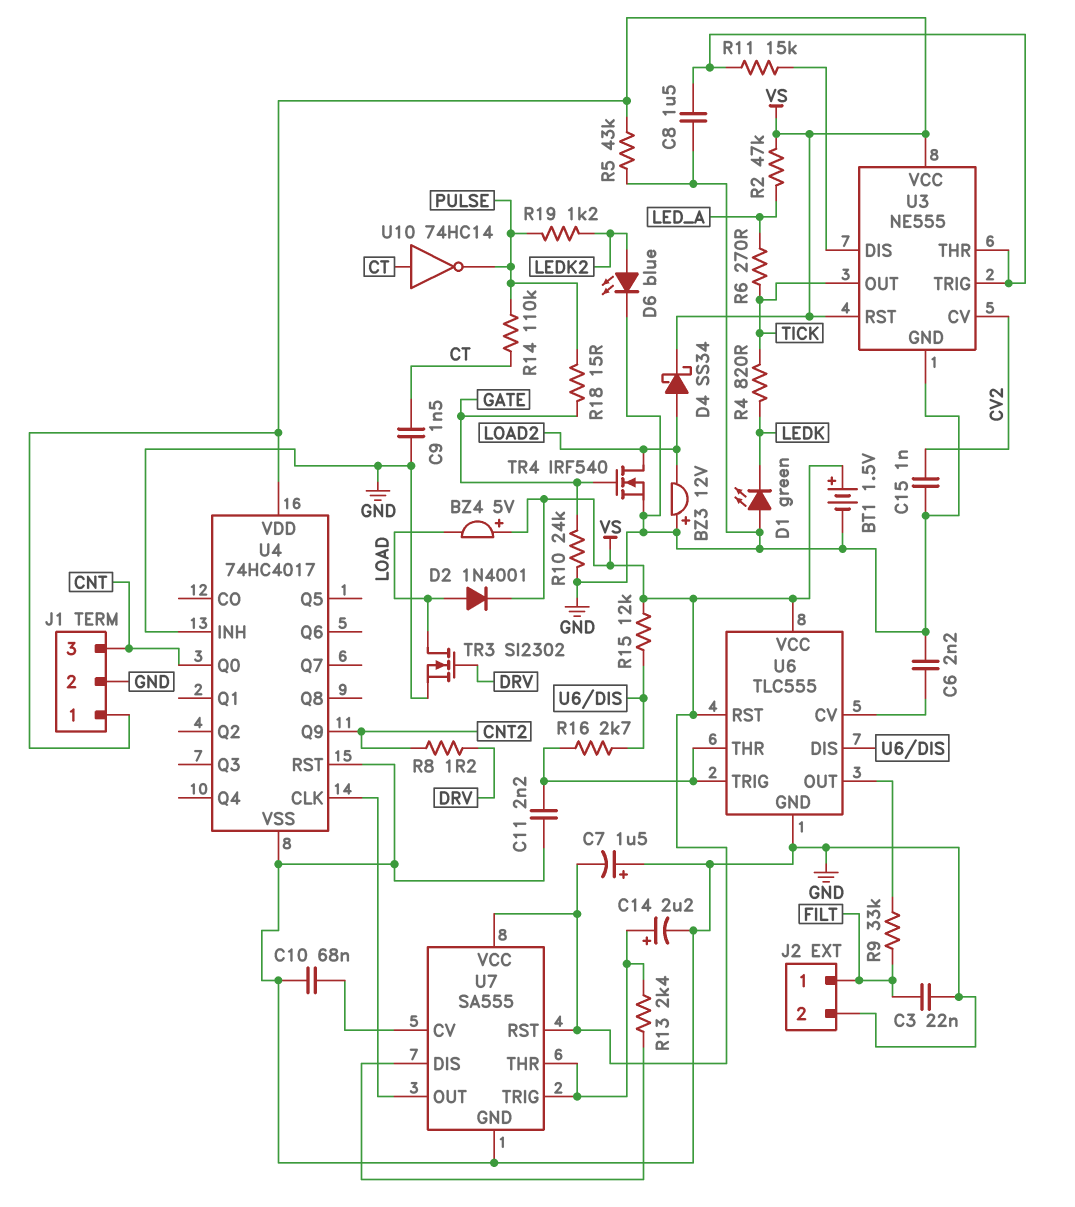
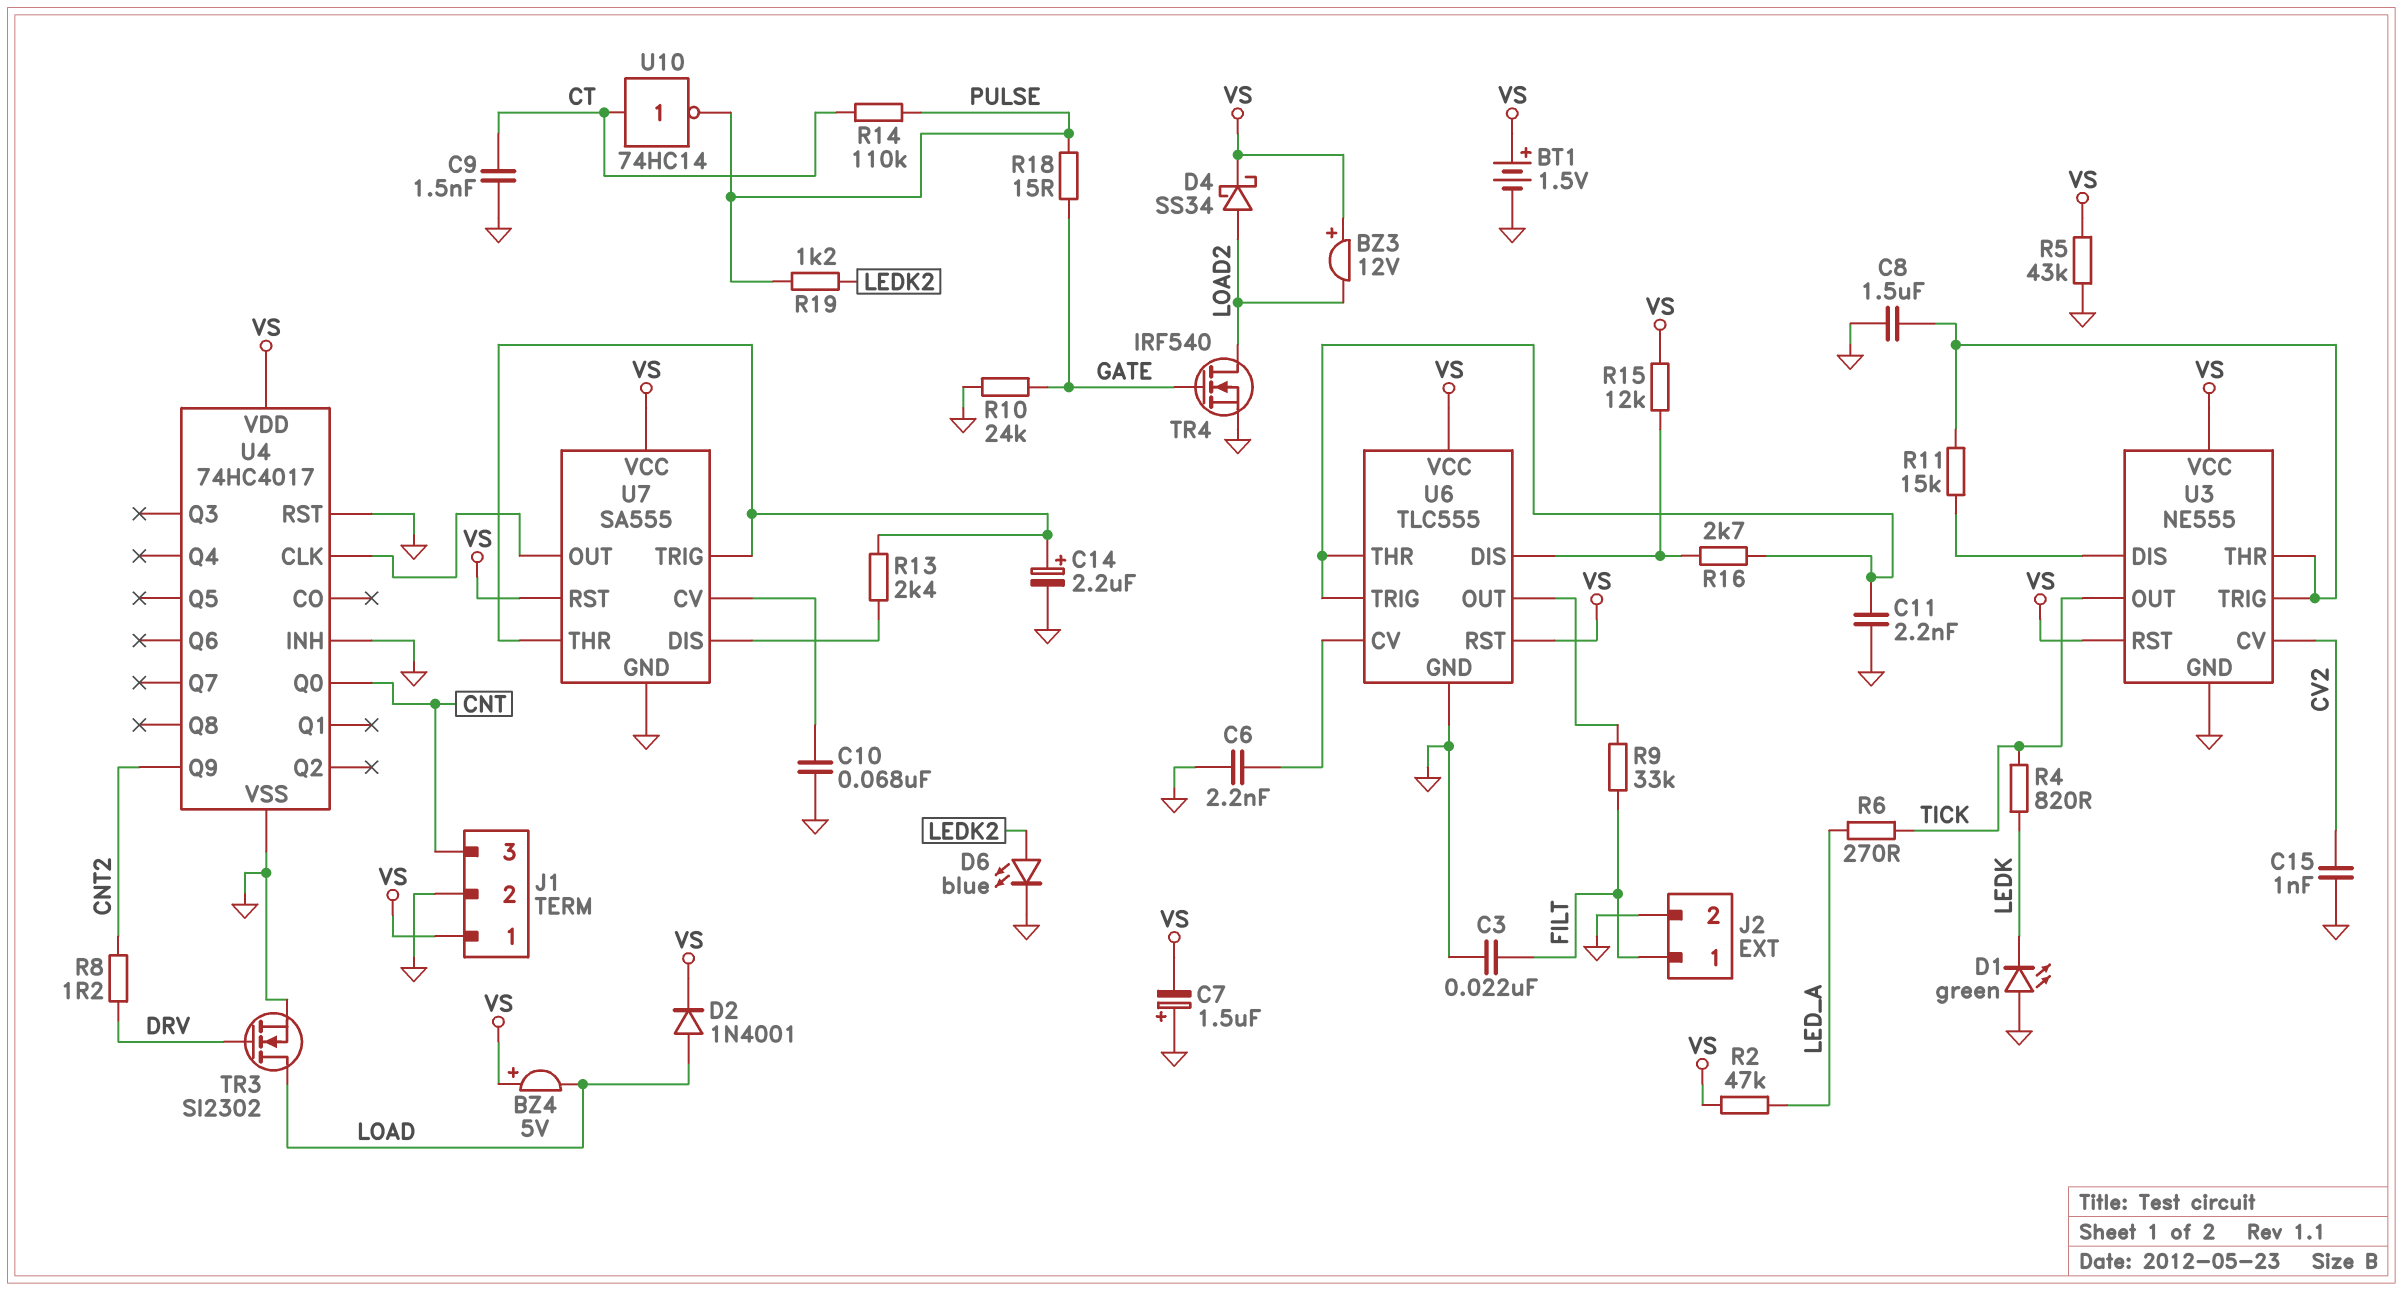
BZ3: buzzer 12V (plus GND, minus LOAD2) -> buzzer 12V (plus VS, minus LOAD2)

